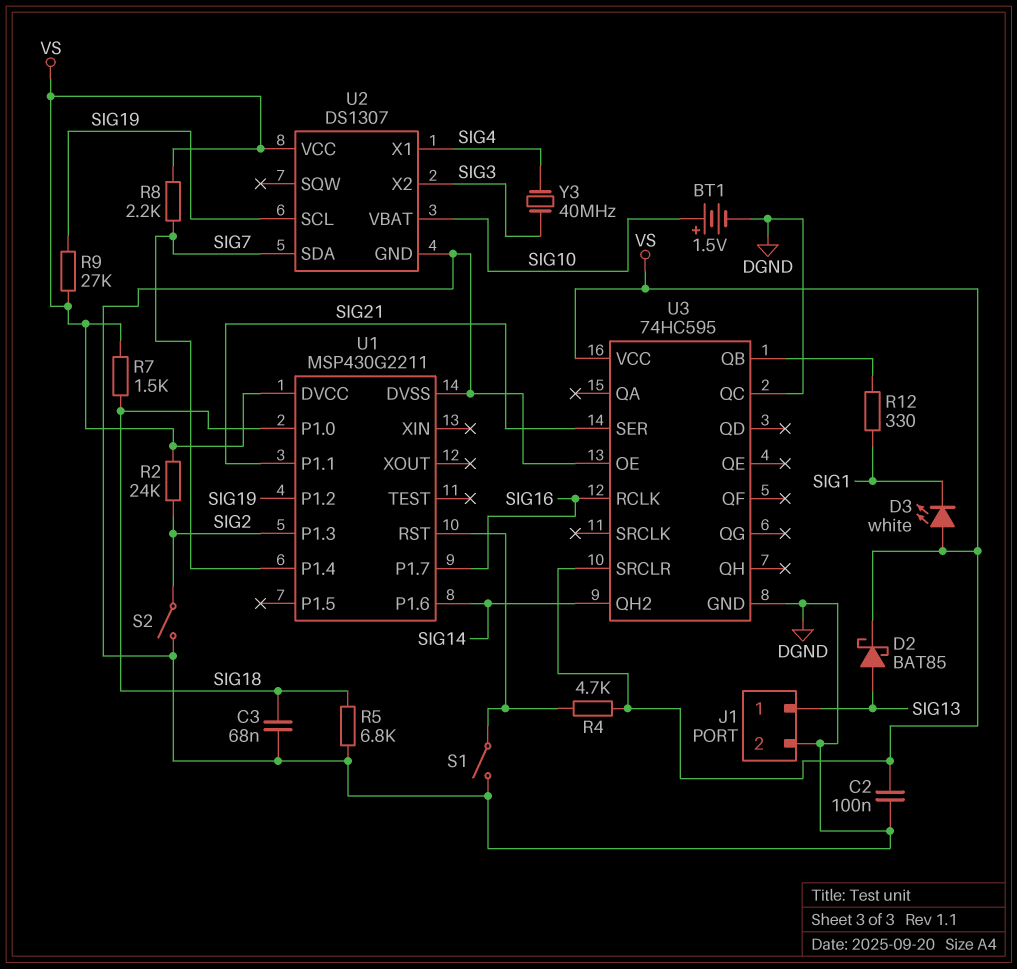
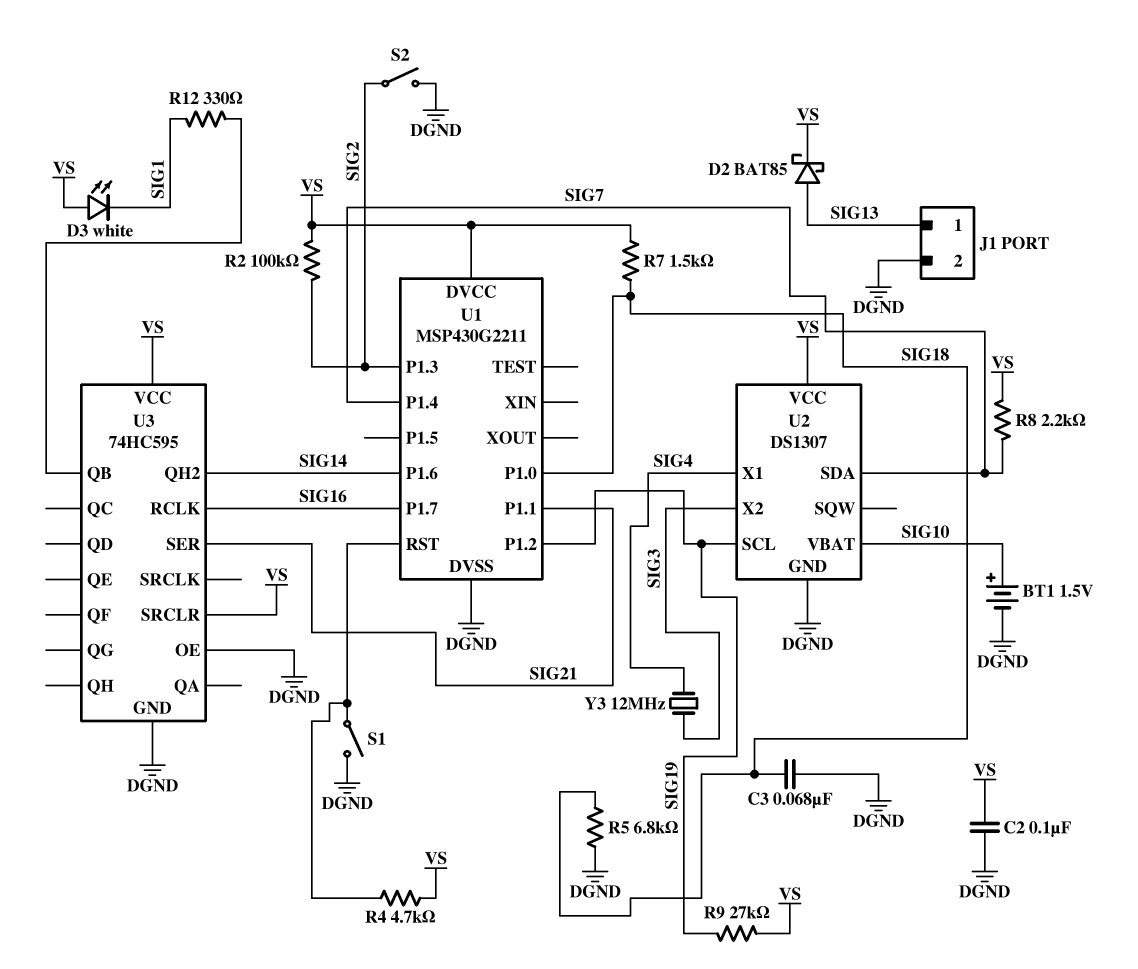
R2: 24k (SIG2, VS) -> 100k (SIG2, VS)
U3 pin QC: DGND -> none
Y3: 40MHz (SIG3, SIG4) -> 12MHz (SIG3, SIG4)

